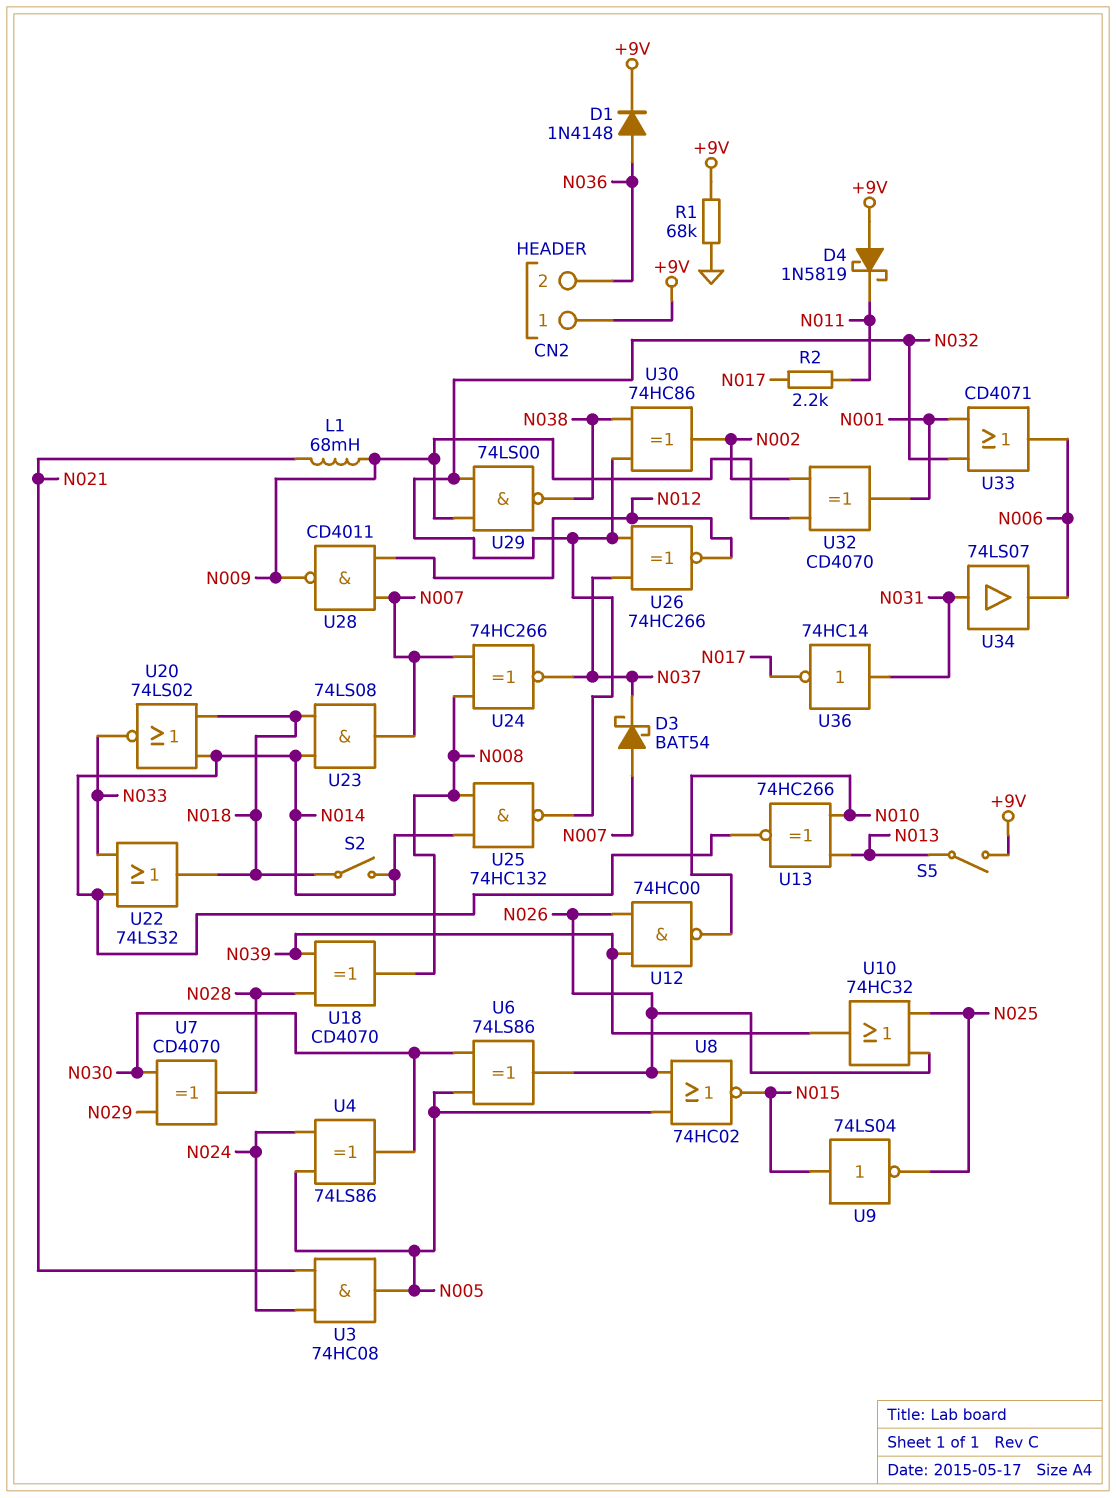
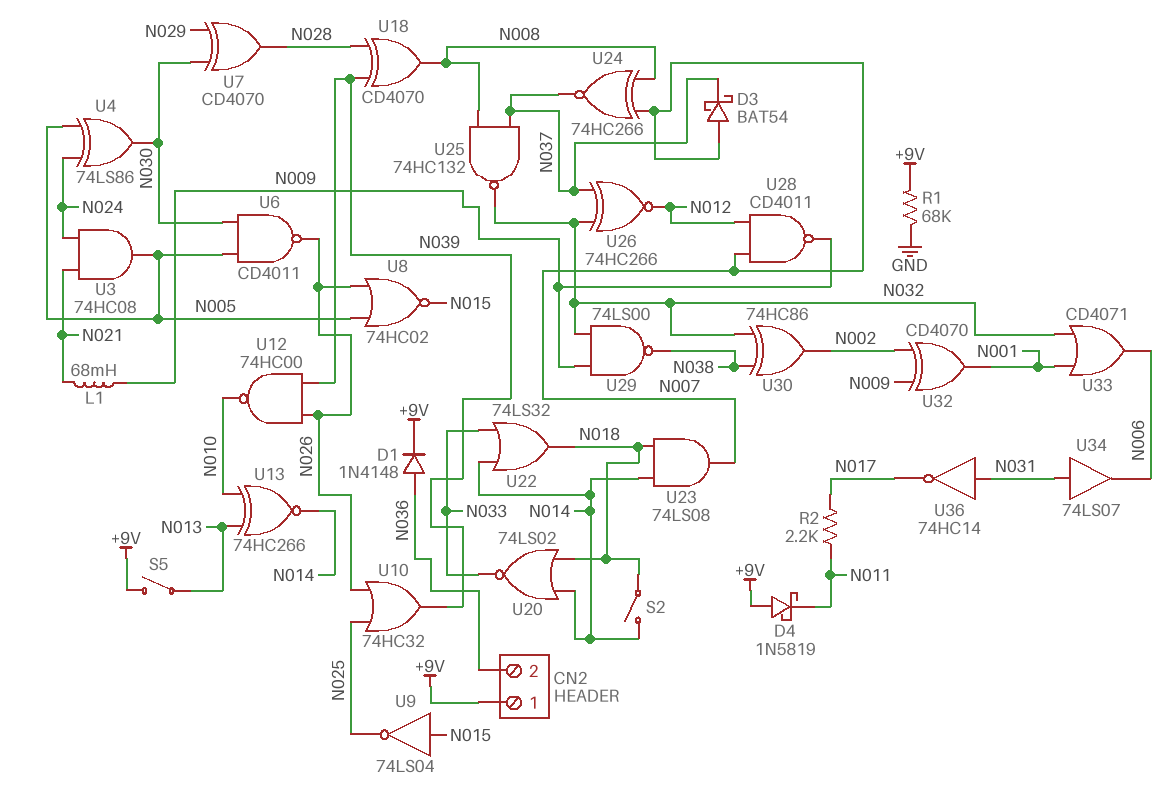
U6: XOR 74LS86 (in N005, in N030, out N026) -> NAND CD4011 (in N005, in N030, out N026)
U25: NAND 74HC132 (in N008, in N014, out N032) -> NAND 74HC132 (in N008, in N037, out N032)

